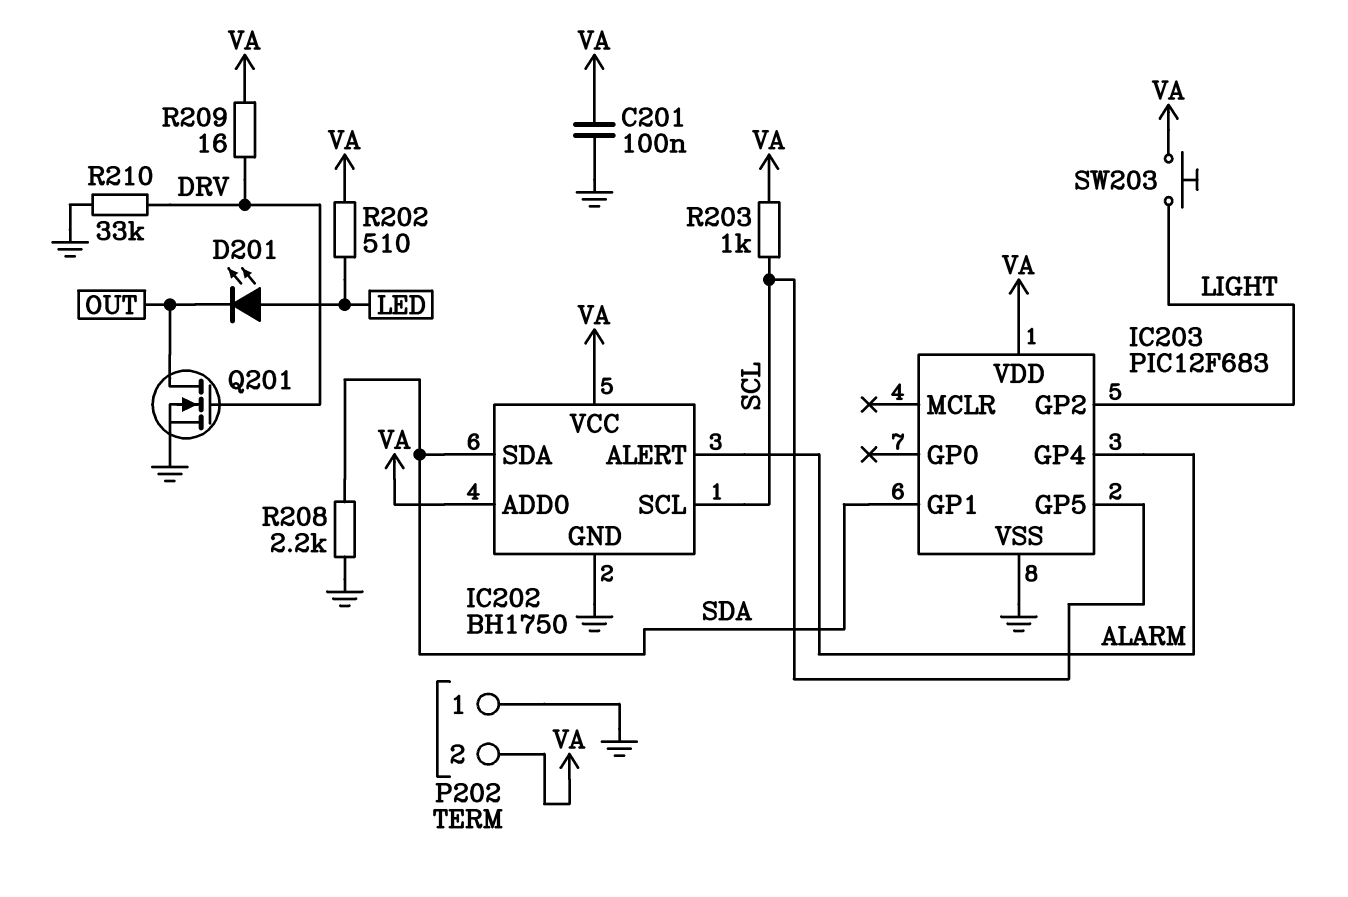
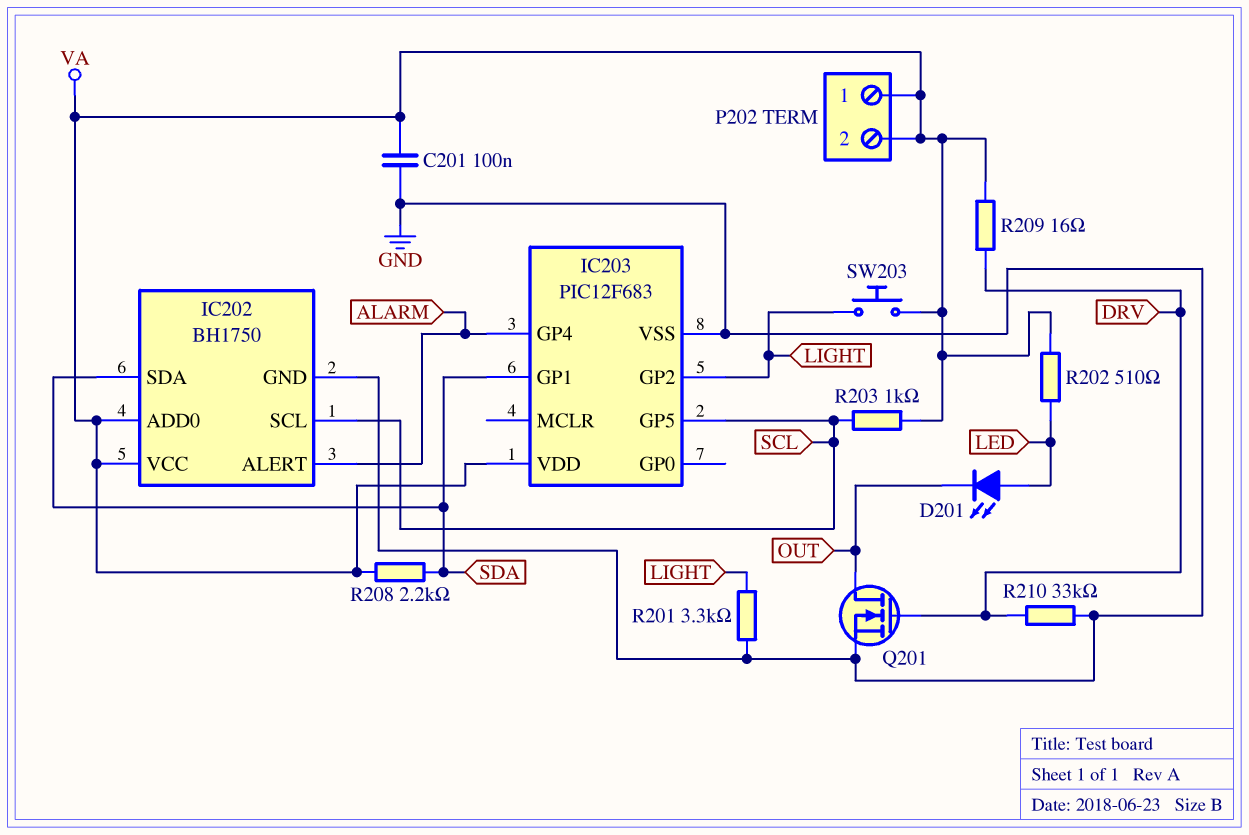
P202 pin 1: GND -> VA
R201: none -> 3.3k (GND, LIGHT)
R208: 2.2k (GND, SDA) -> 2.2k (SDA, VA)

